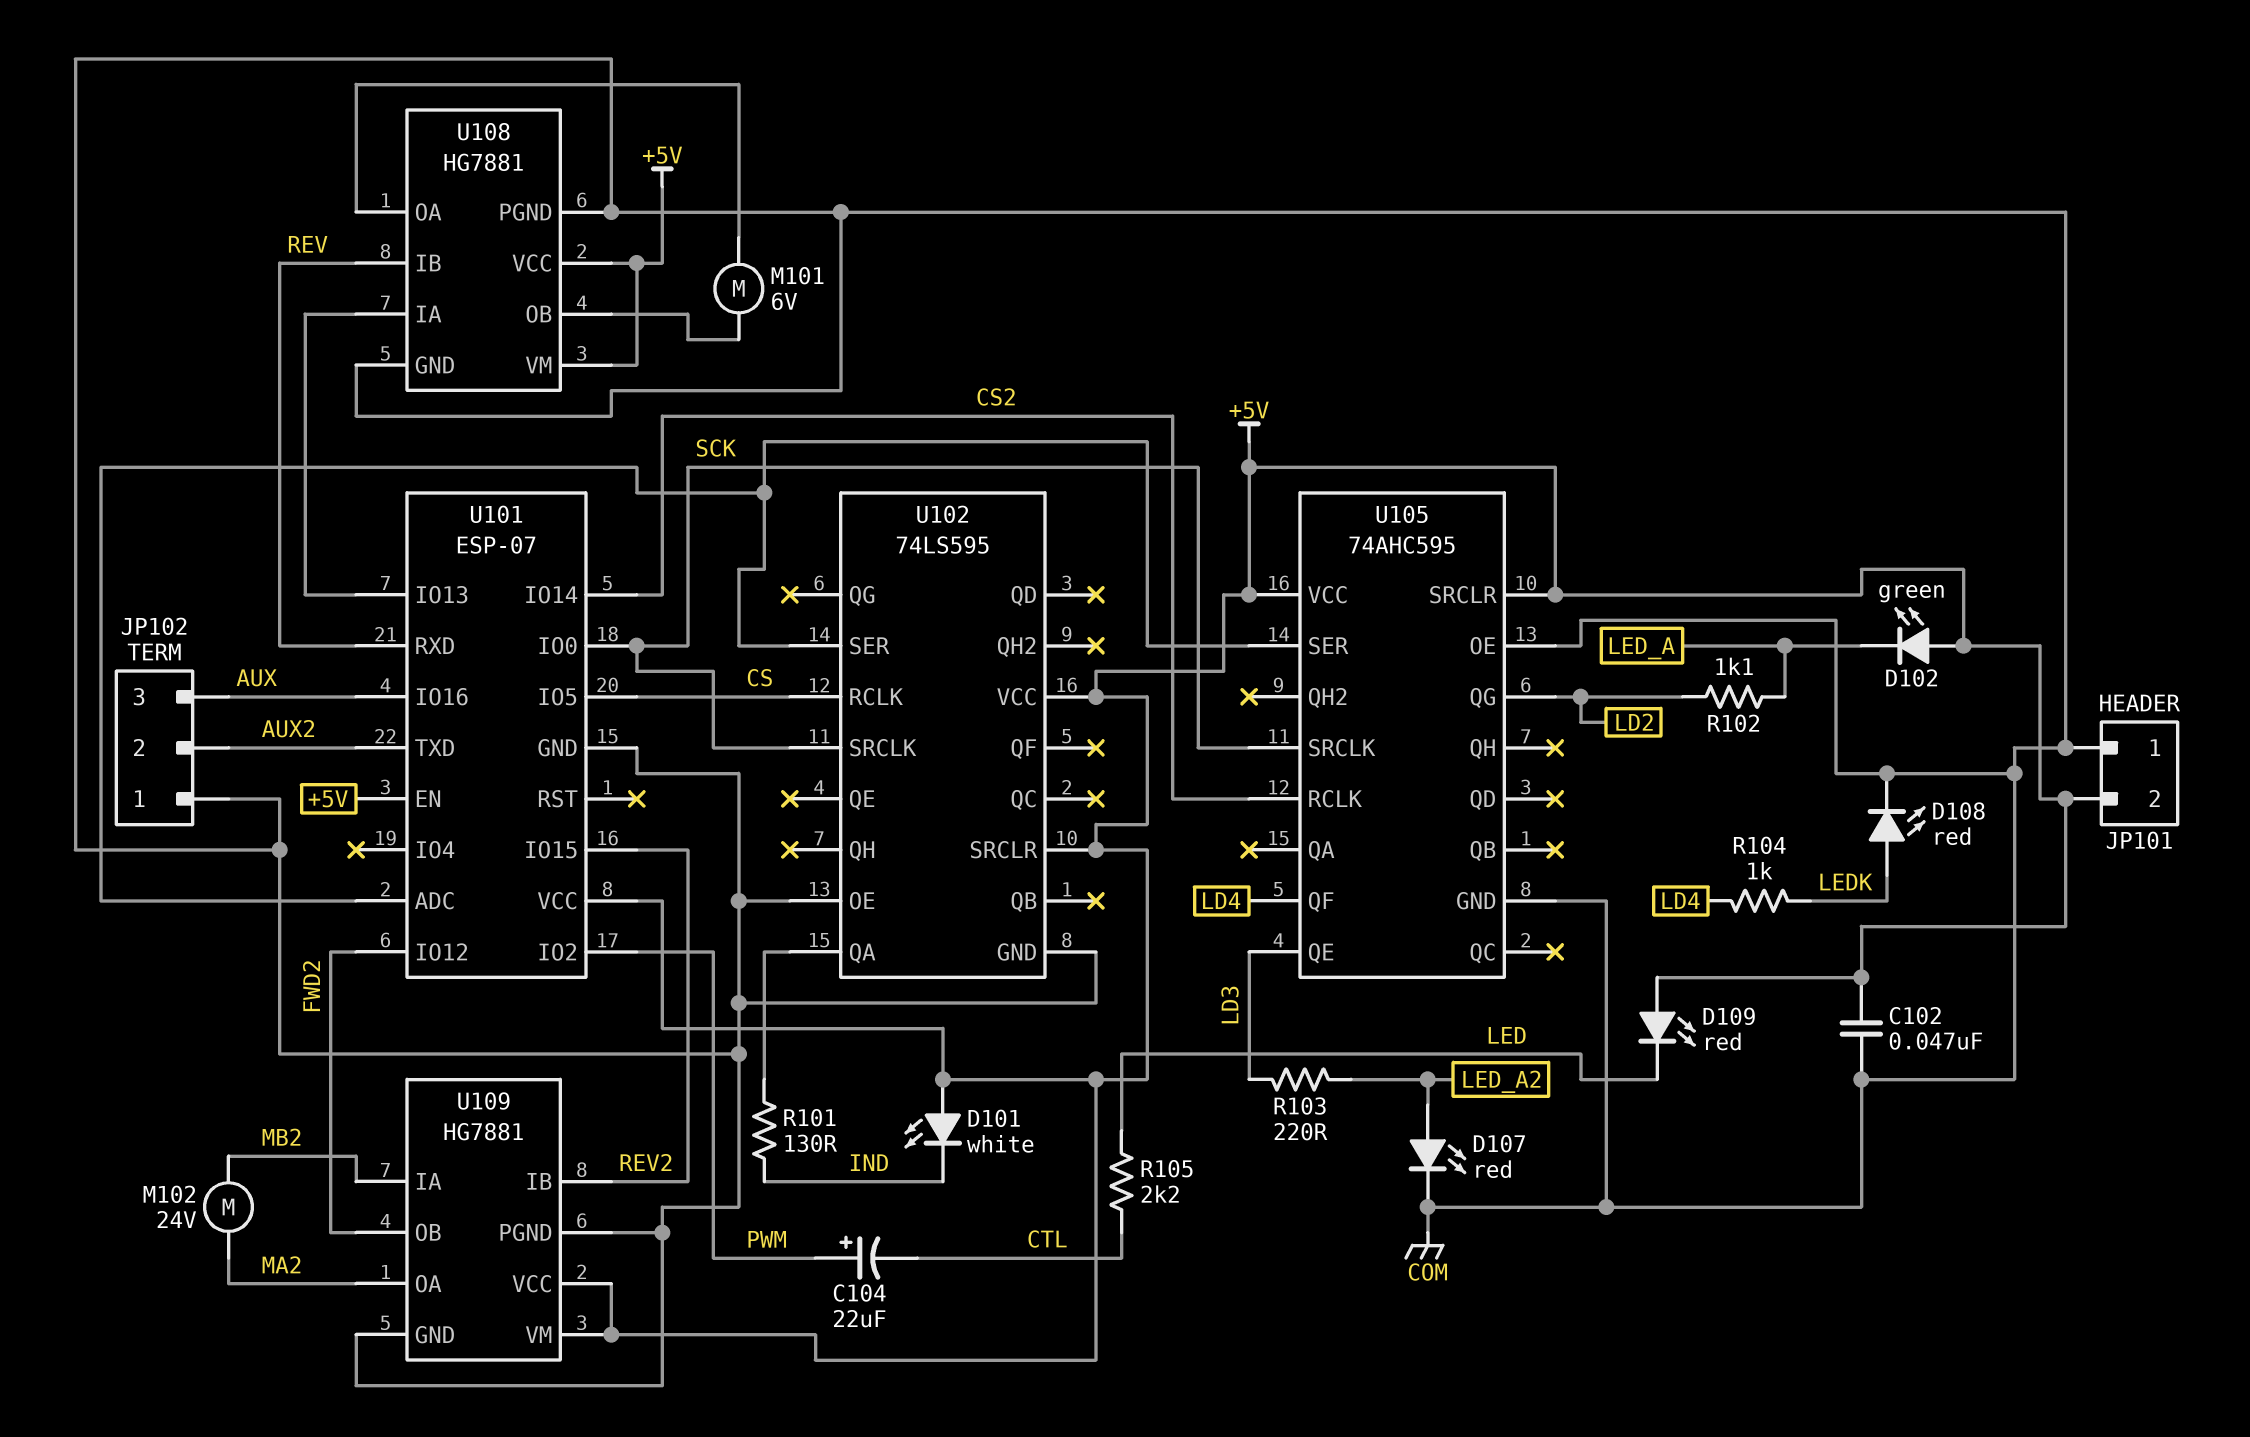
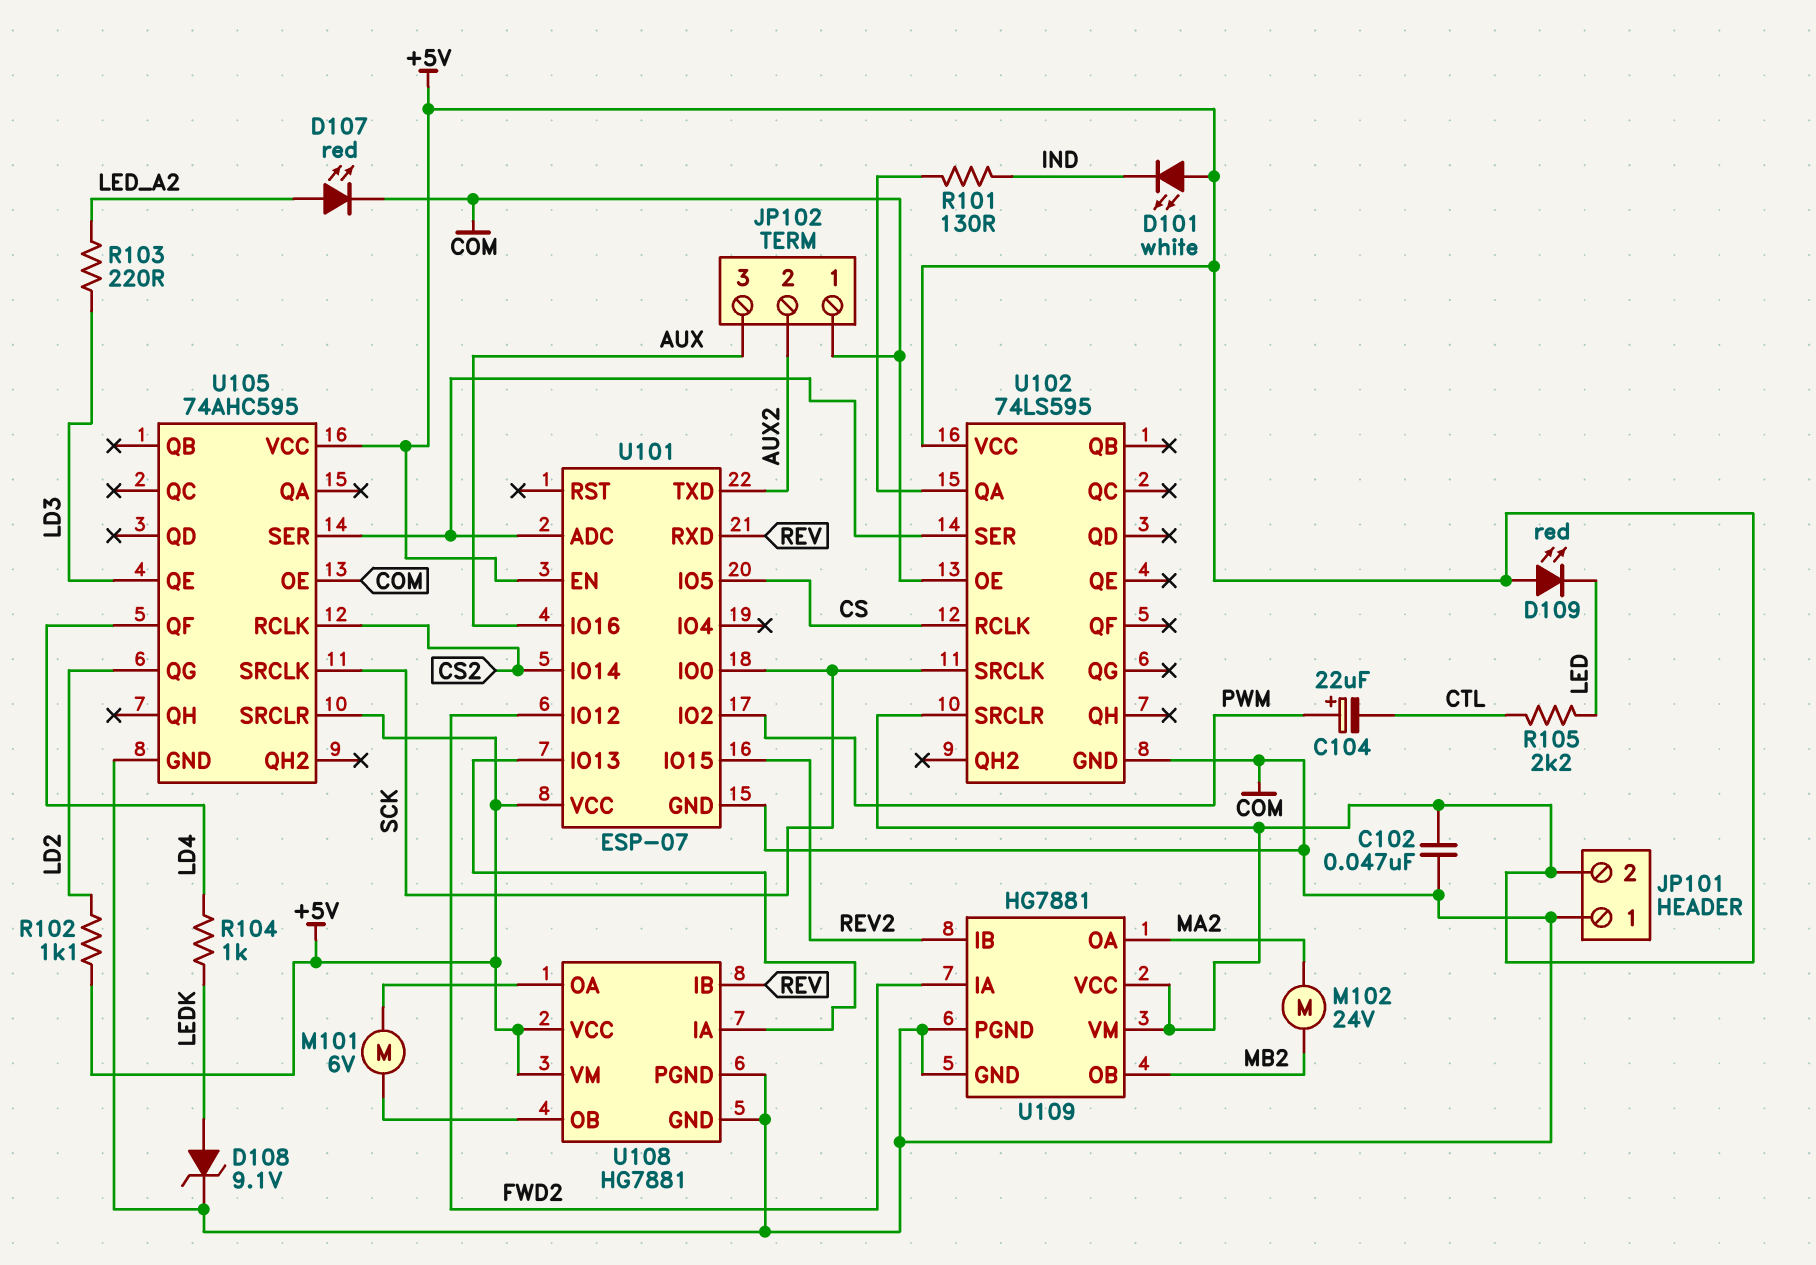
D102: LED green (A +5V, K LED_A) -> none
D108: LED red (A LEDK, K COM) -> zener 9.1V (A LEDK, K COM)
R102: 1.1k (LD2, LED_A) -> 1.1k (+5V, LD2)
U109 pin IA: MB2 -> FWD2
U109 pin OB: FWD2 -> MB2

